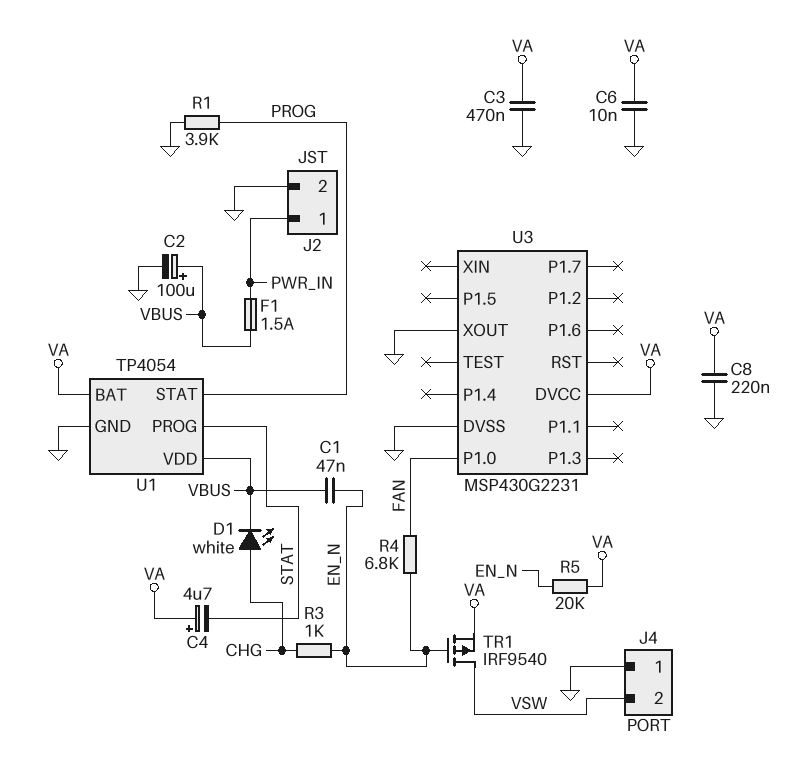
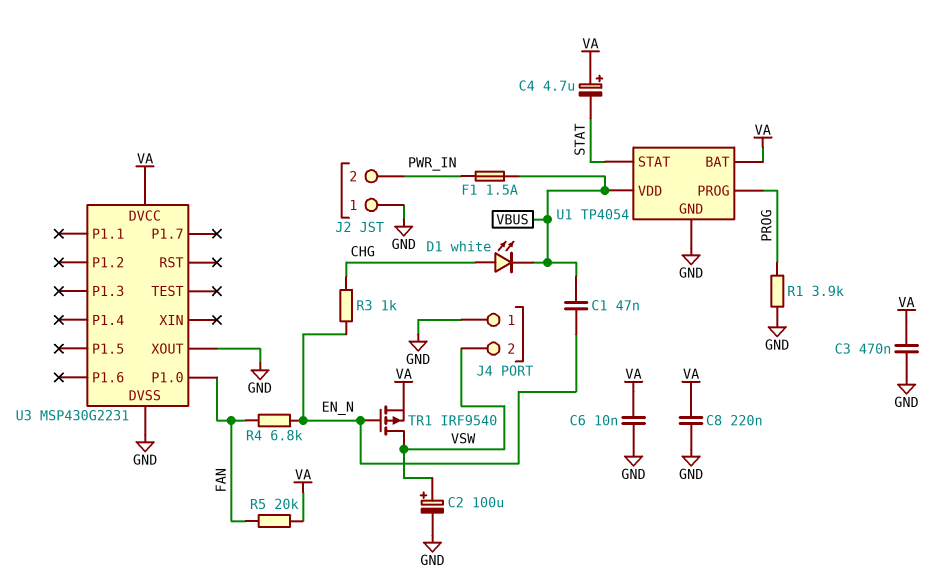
C2: 100uF (plus VBUS, minus GND) -> 100uF (plus VSW, minus GND)
J2 pin 1: PWR_IN -> GND
J2 pin 2: GND -> PWR_IN
R5: 20k (EN_N, VA) -> 20k (FAN, VA)
U1 pin PROG: STAT -> PROG
U1 pin STAT: PROG -> STAT

